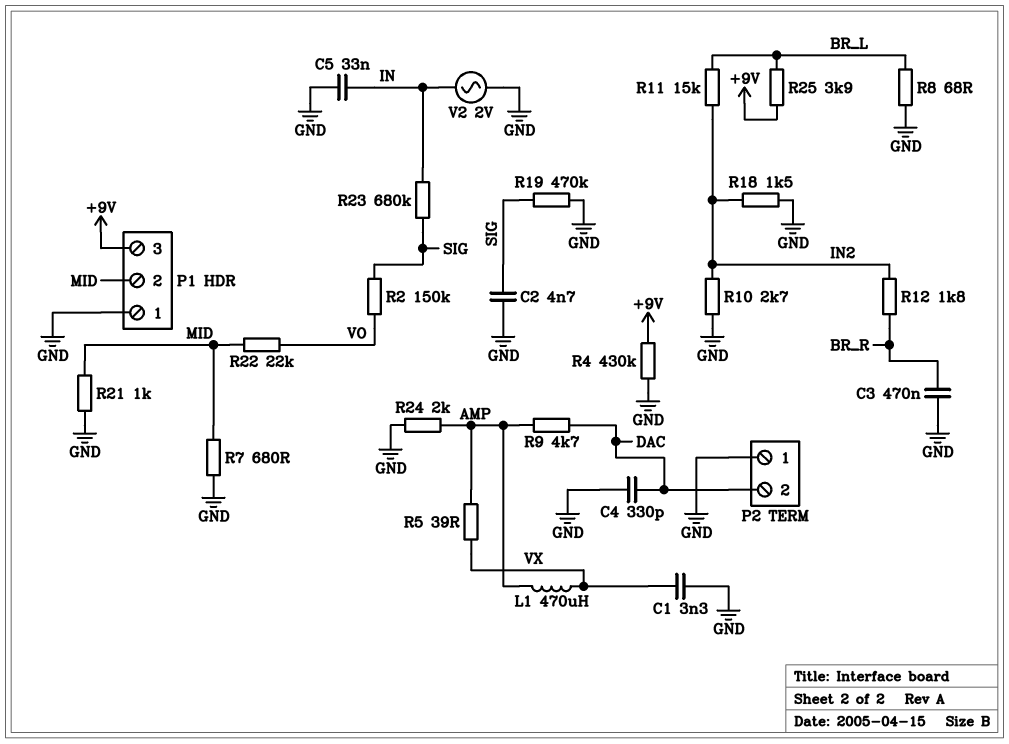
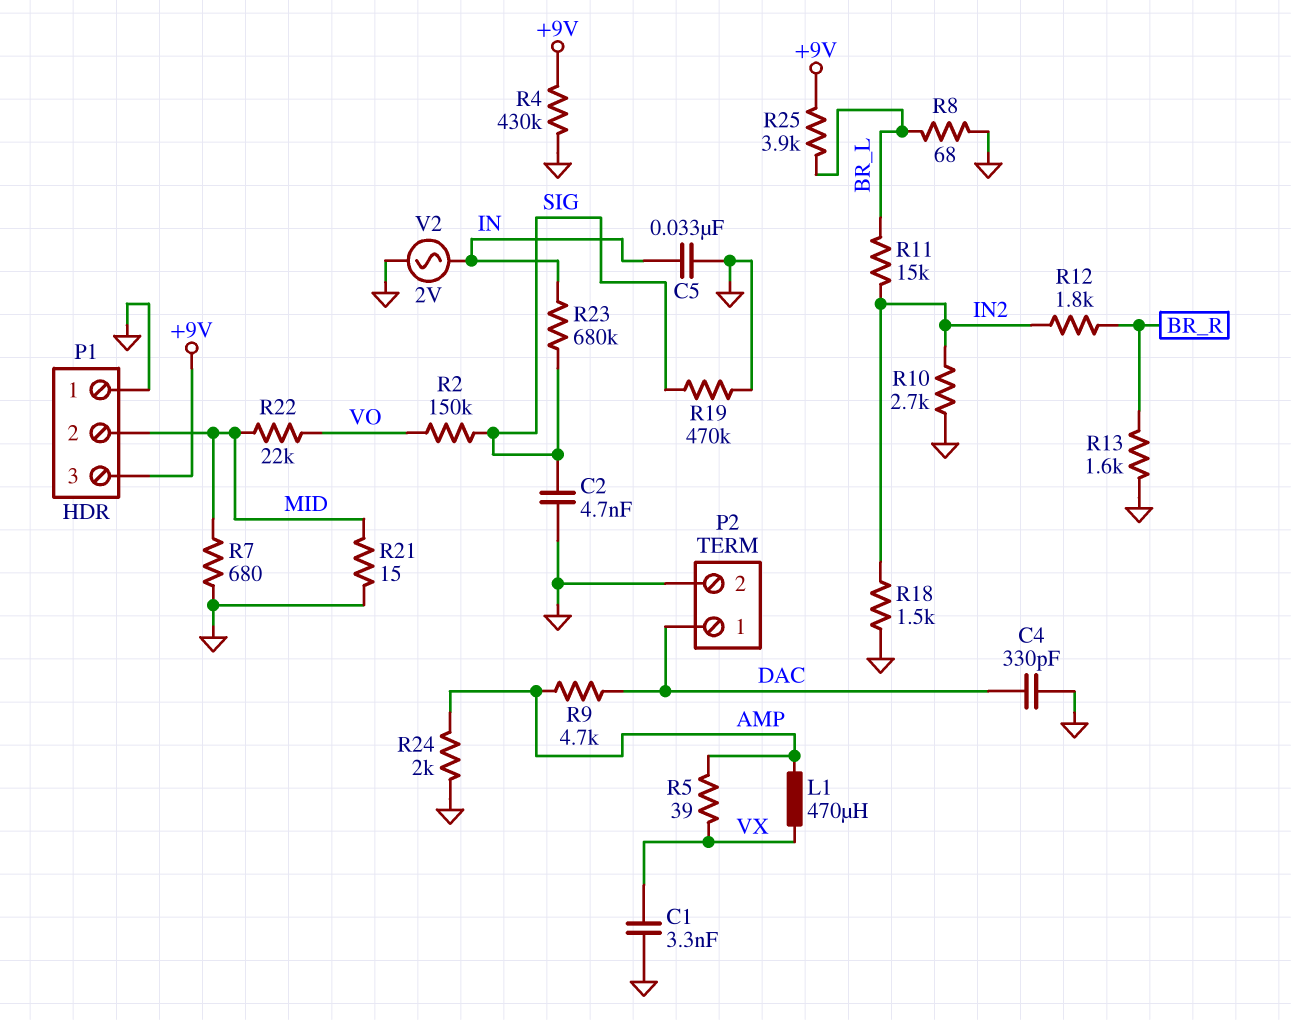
C3: 470nF (BR_R, GND) -> none
P2 pin 1: GND -> DAC
P2 pin 2: DAC -> GND
R13: none -> 1.6k (BR_R, GND)
R21: 1k (GND, MID) -> 15 (GND, MID)

